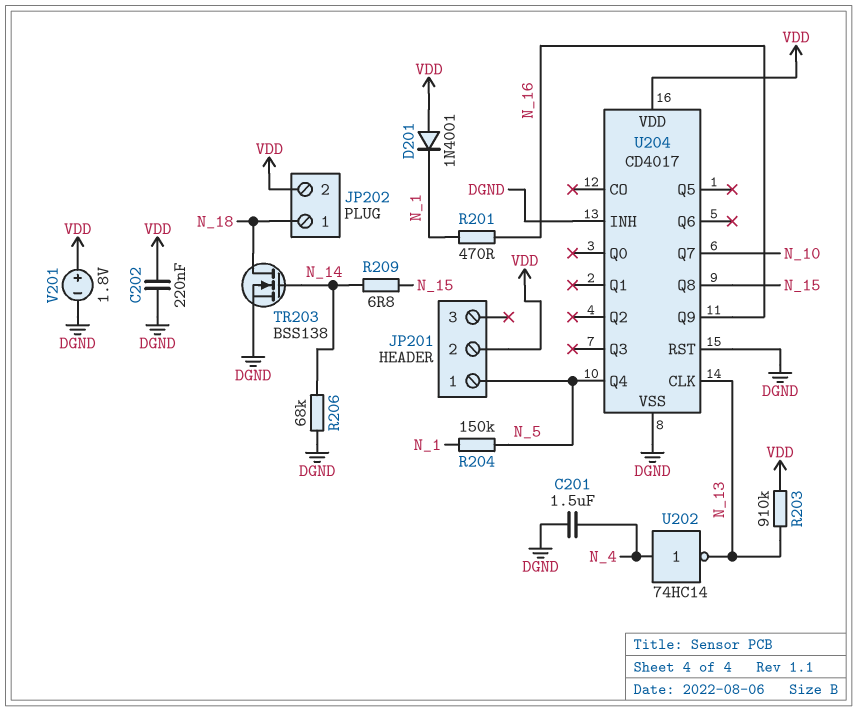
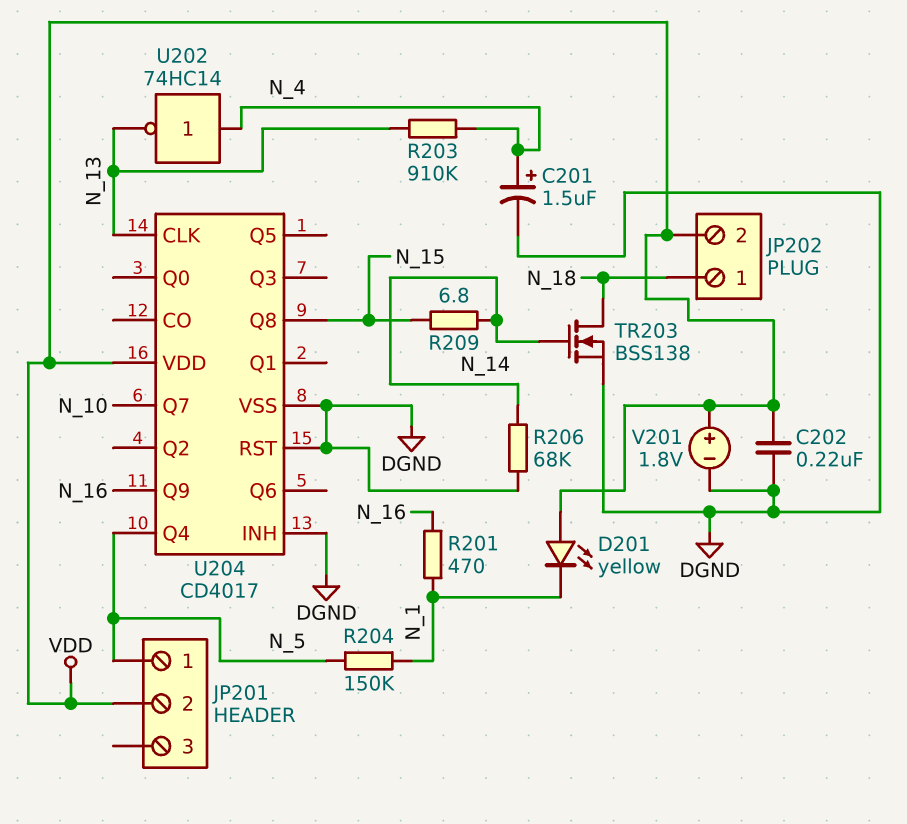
C201: 1.5uF (DGND, N_4) -> 1.5uF (plus N_4, minus DGND)
D201: diode 1N4001 (A VDD, K N_1) -> LED yellow (A VDD, K N_1)
R203: 910k (N_13, VDD) -> 910k (N_4, N_13)

